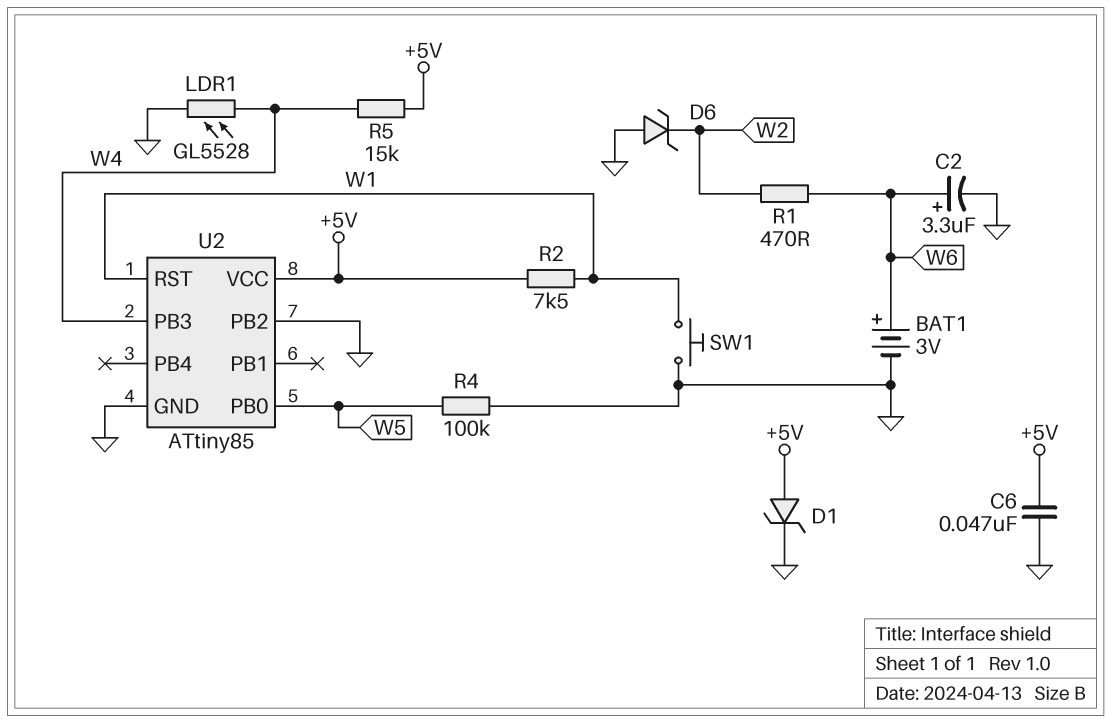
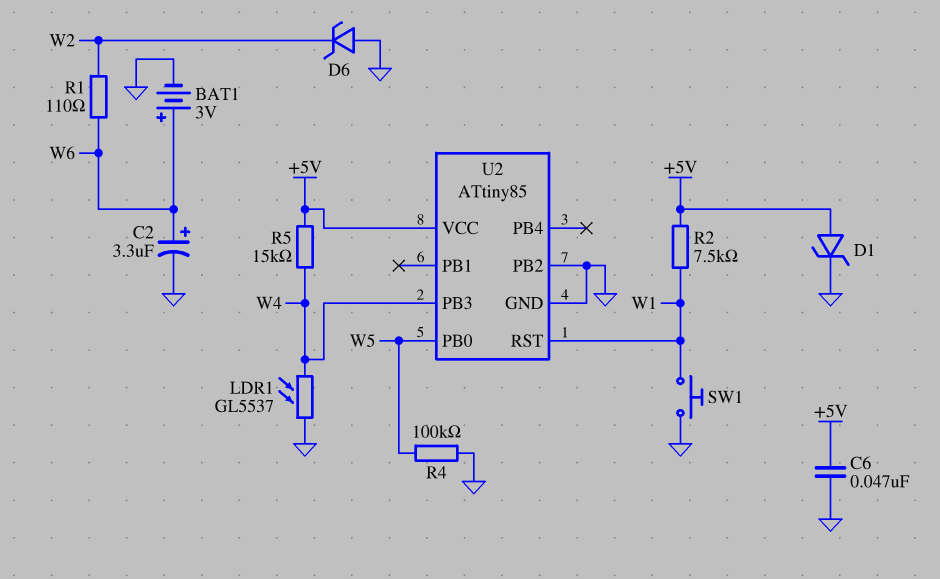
LDR1: GL5528 (GND, W4) -> GL5537 (GND, W4)
R1: 470 (W2, W6) -> 110 (W2, W6)

